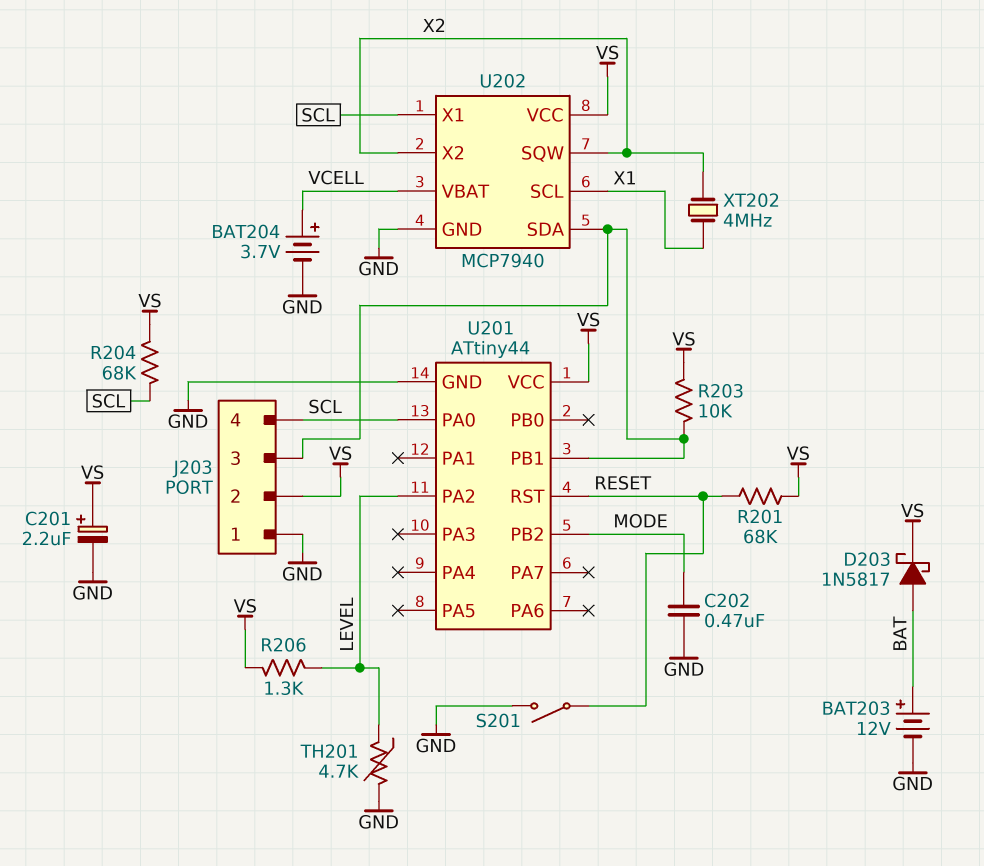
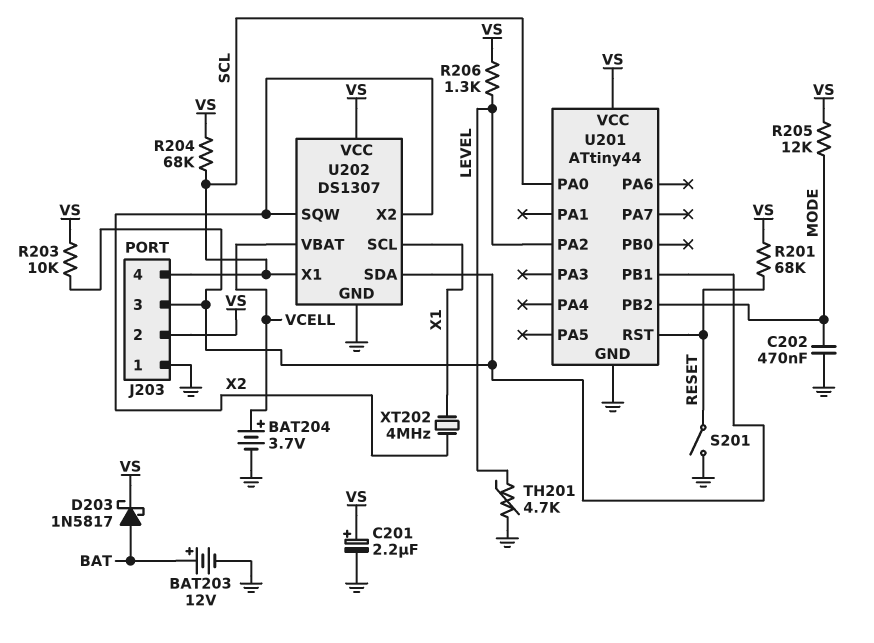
R205: none -> 12k (MODE, VS)
U202: MCP7940 -> DS1307

